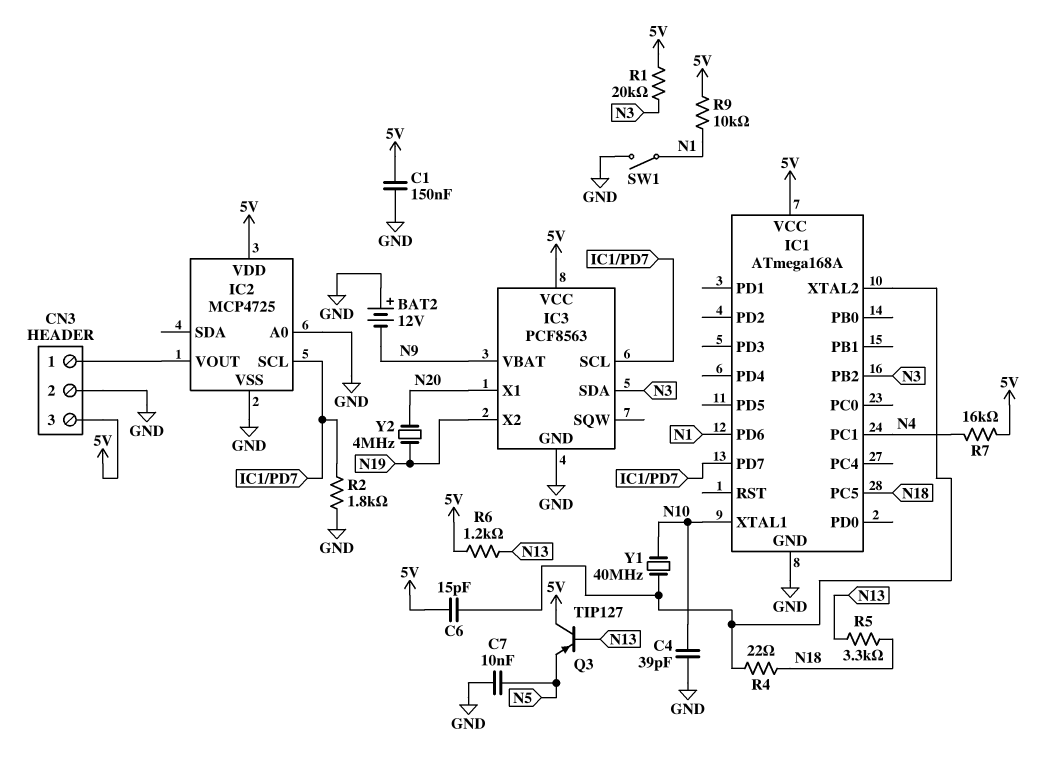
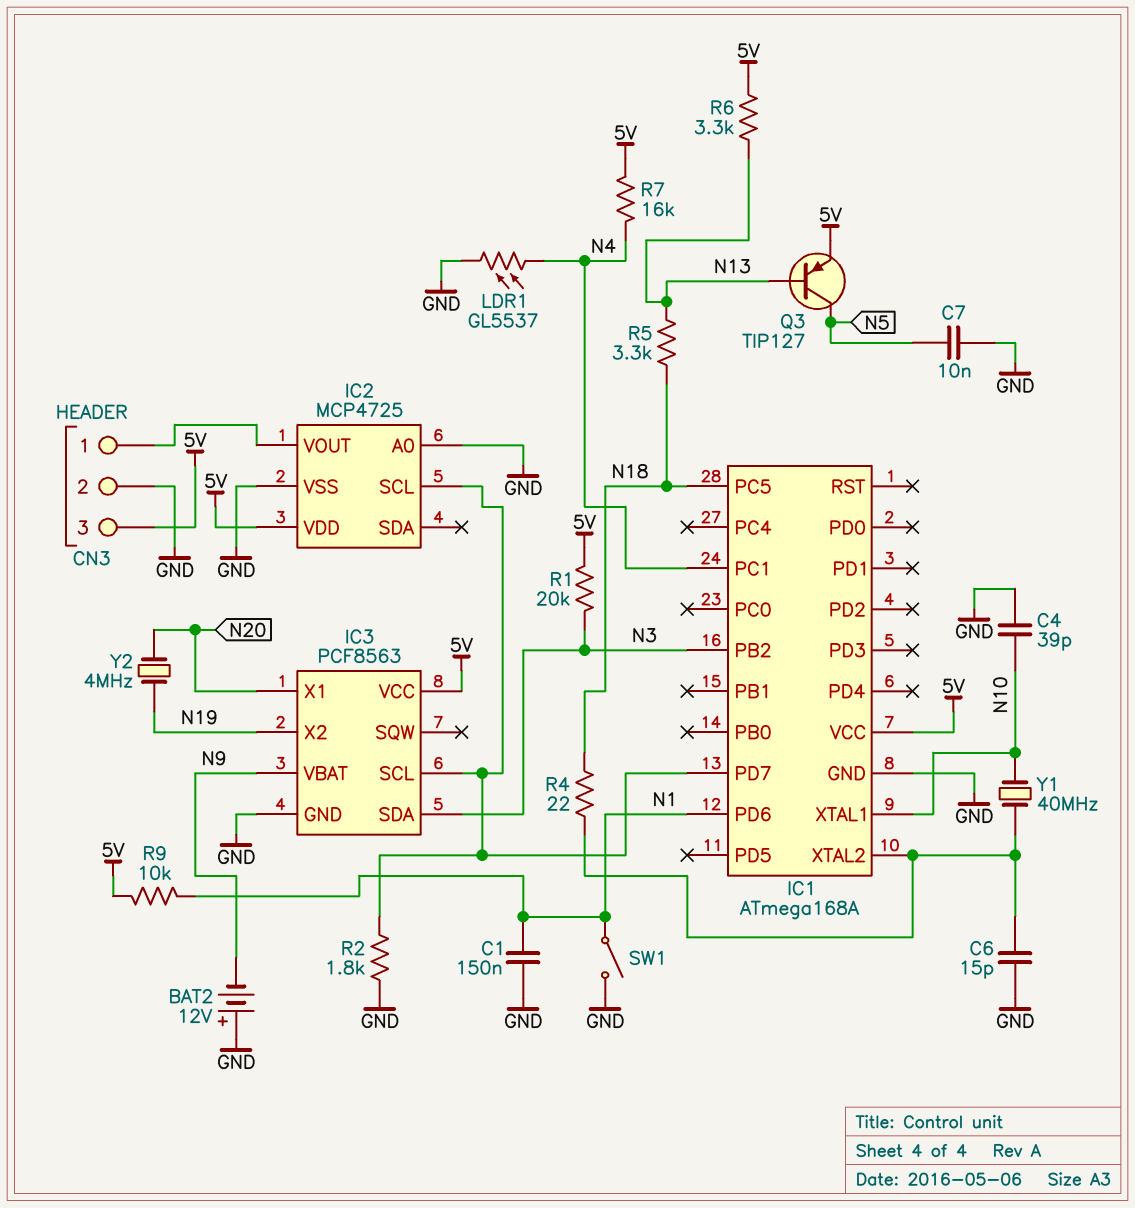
C1: 150nF (5V, GND) -> 150nF (GND, N1)
C6: 15pF (5V, IC1/XTAL2) -> 15pF (GND, IC1/XTAL2)
LDR1: none -> GL5537 (GND, N4)
Q3: PNP TIP127 (B N13, C 5V, E N5) -> PNP TIP127 (B N13, C N5, E 5V)
R6: 1.2k (5V, N13) -> 3.3k (5V, N13)

